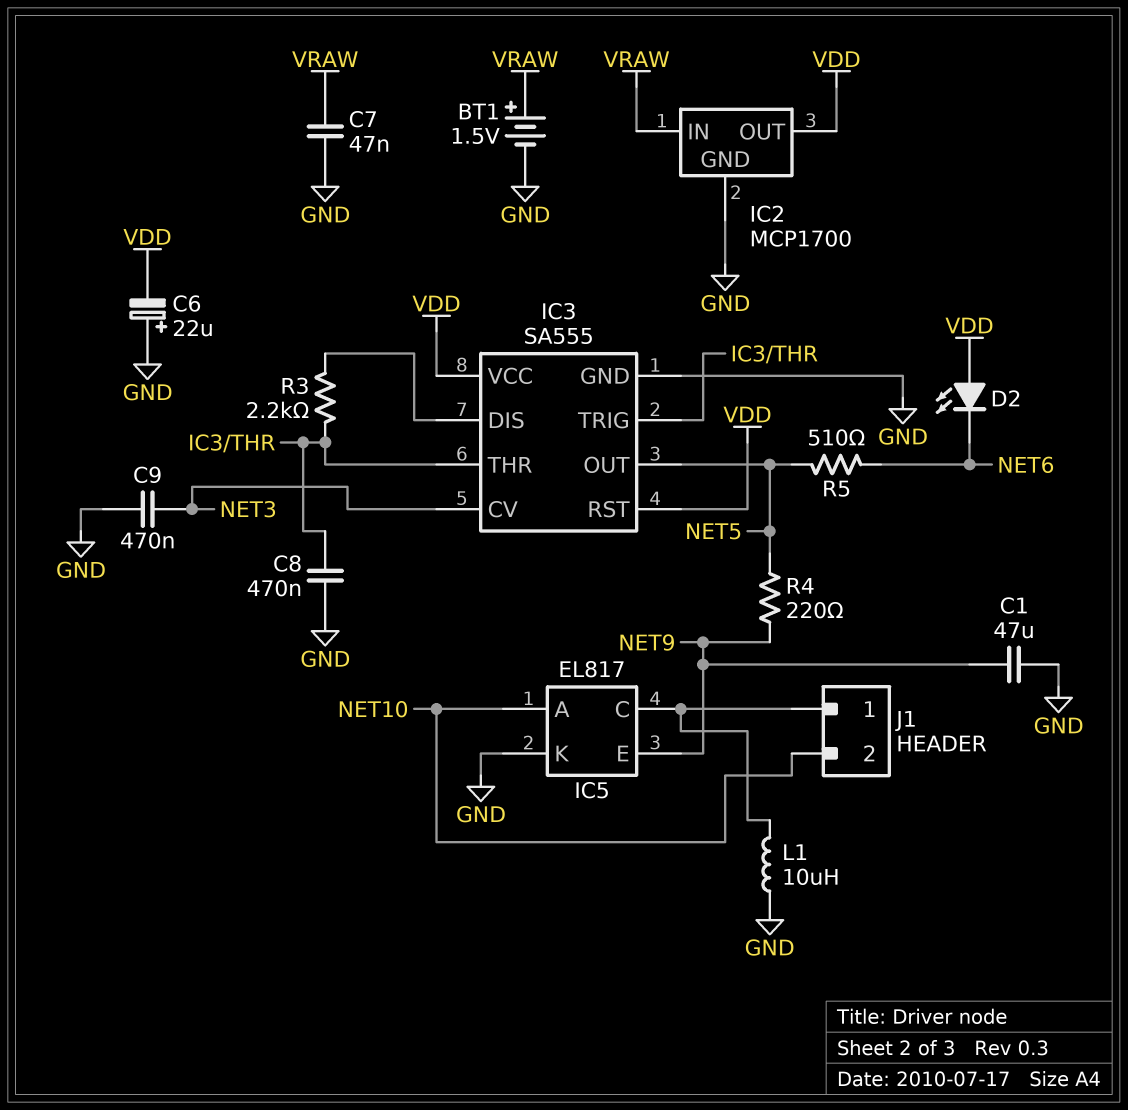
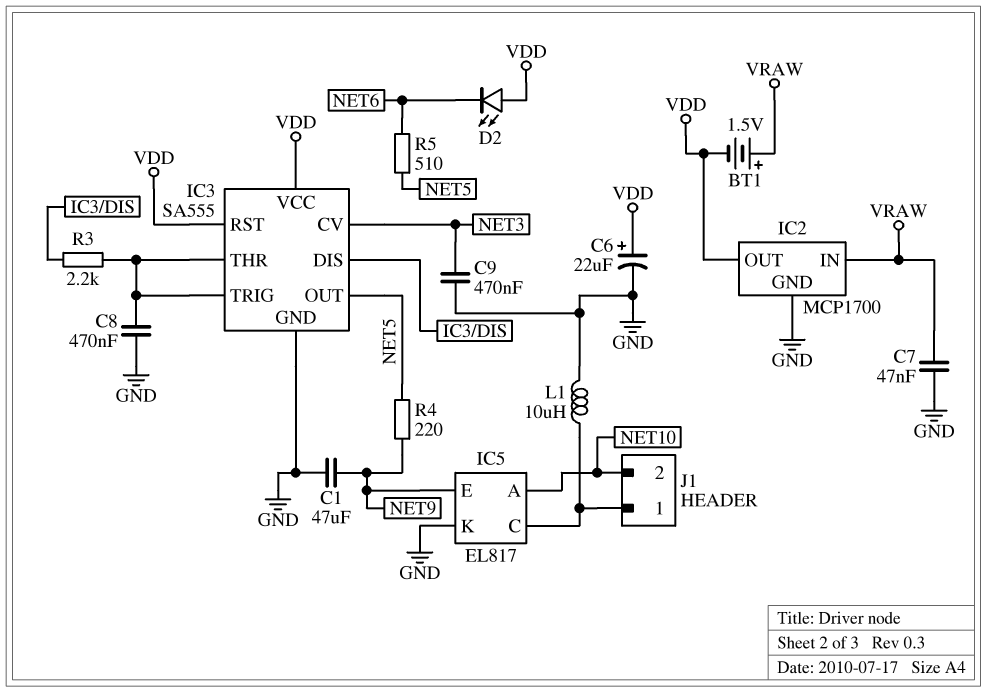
BT1: 1.5V (plus VRAW, minus GND) -> 1.5V (plus VRAW, minus VDD)
C6: 22uF (plus GND, minus VDD) -> 22uF (plus VDD, minus GND)

